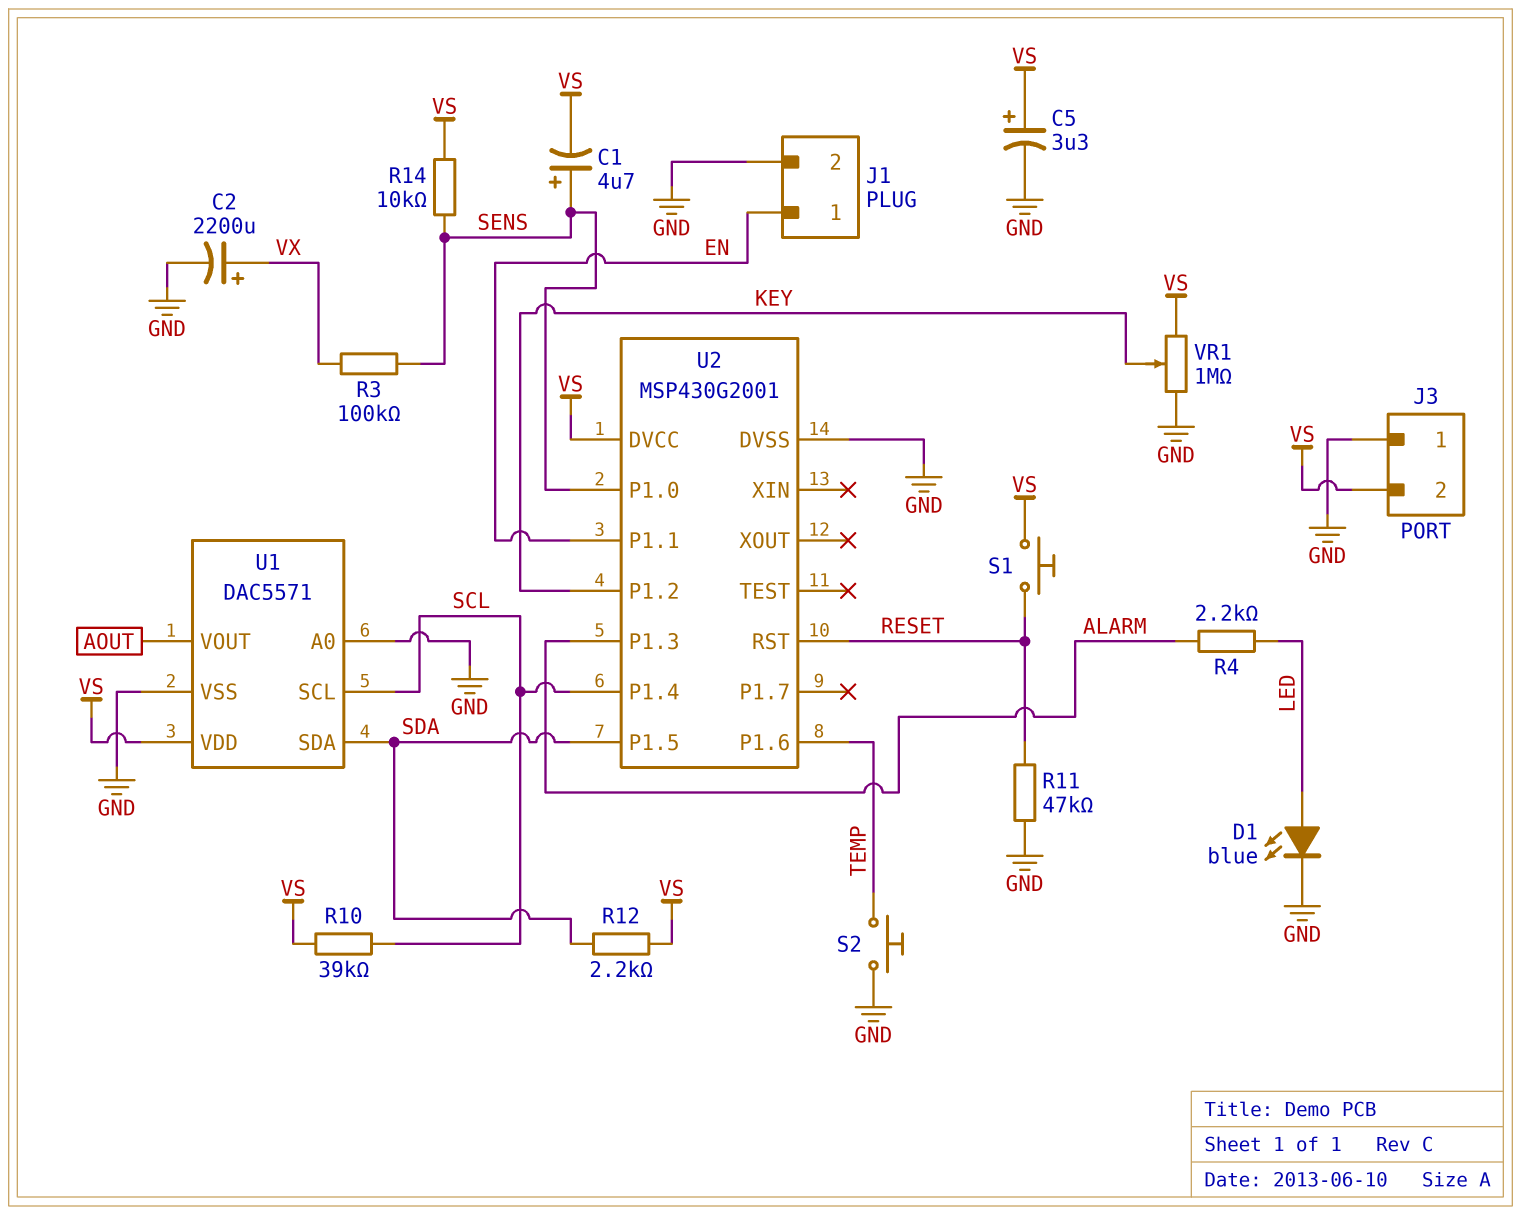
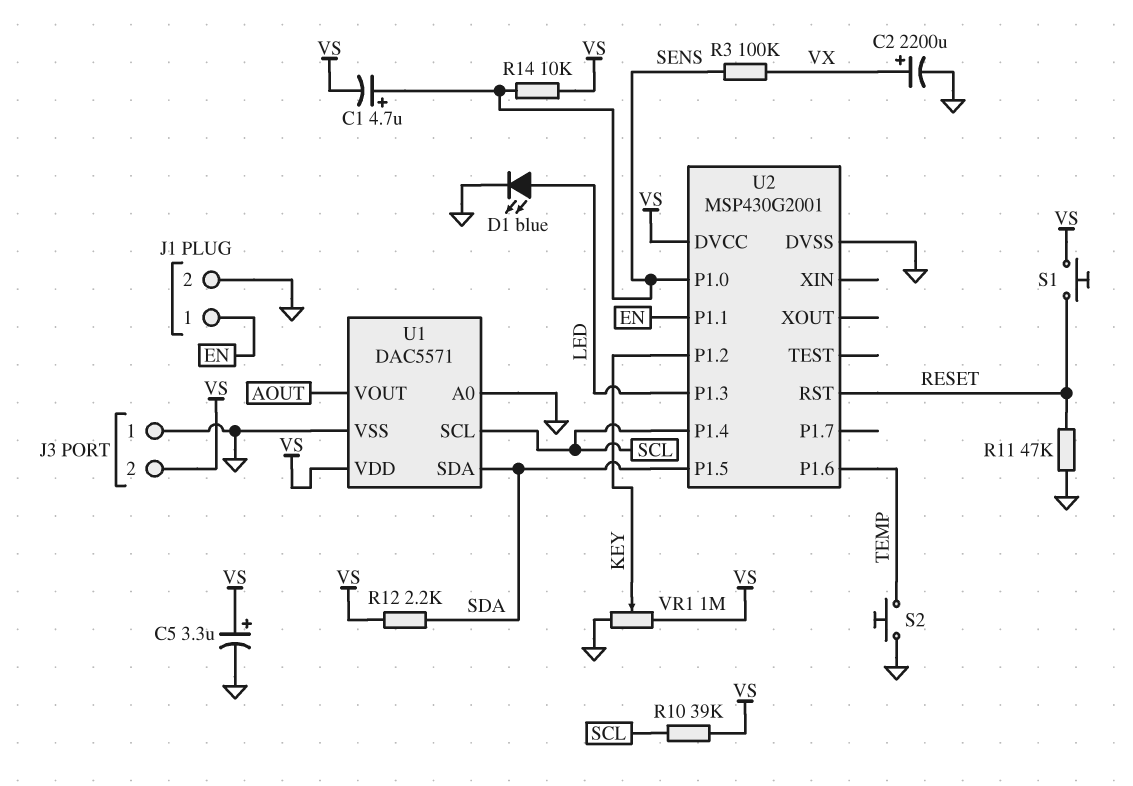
R4: 2.2k (ALARM, LED) -> none
U2 pin P1.3: ALARM -> LED

